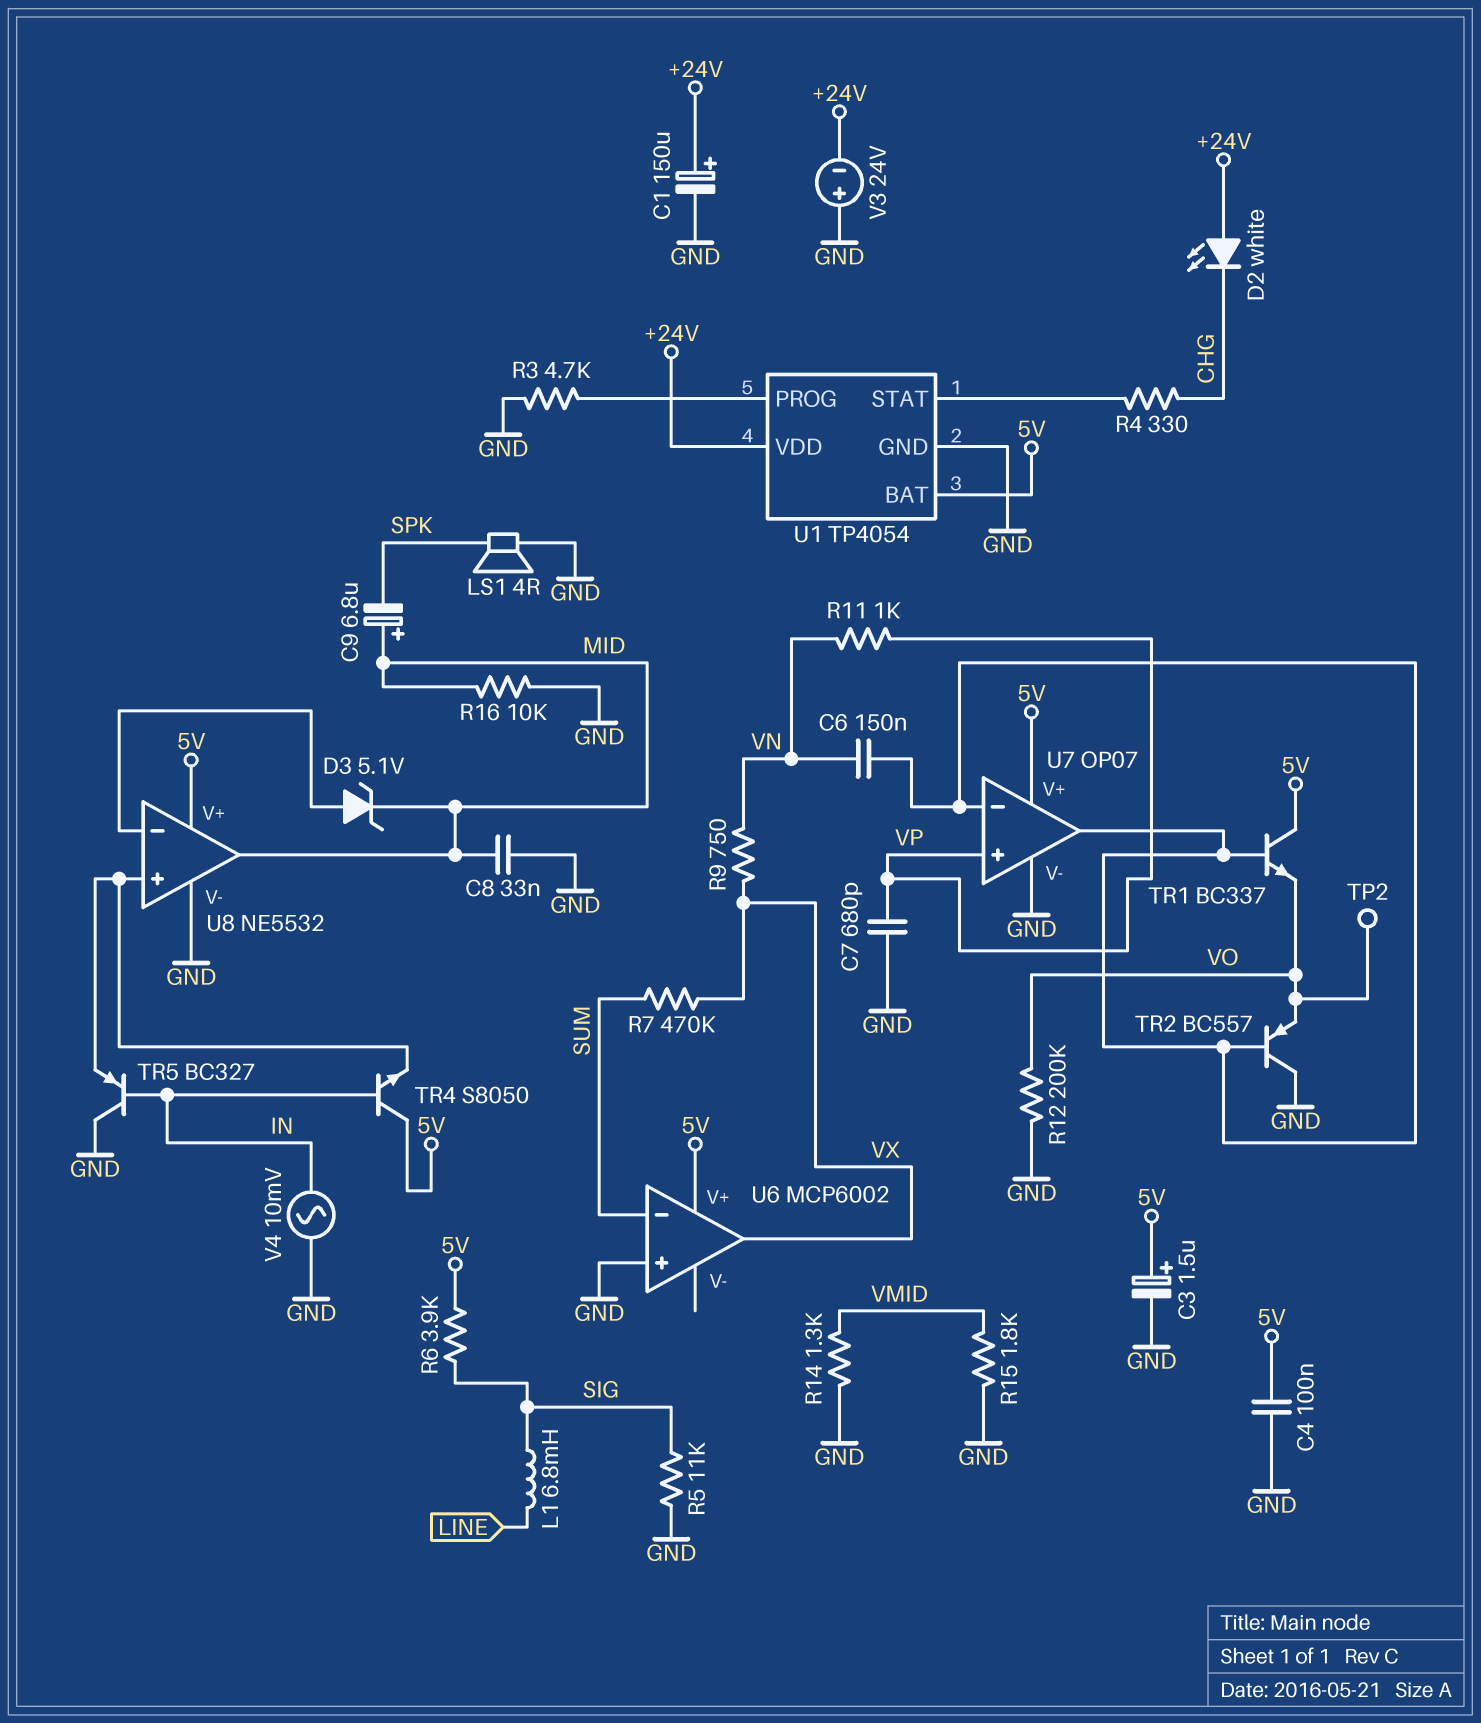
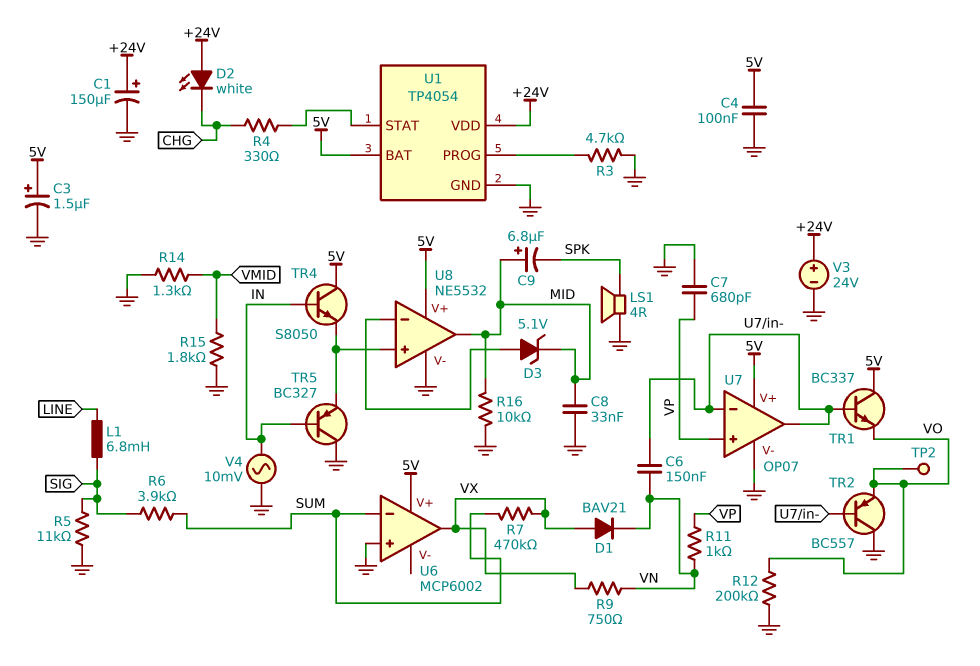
D1: none -> diode BAV21 (A VX, K VN)
R6: 3.9k (5V, SIG) -> 3.9k (SIG, SUM)
V3: 24V (plus GND, minus +24V) -> 24V (plus +24V, minus GND)

